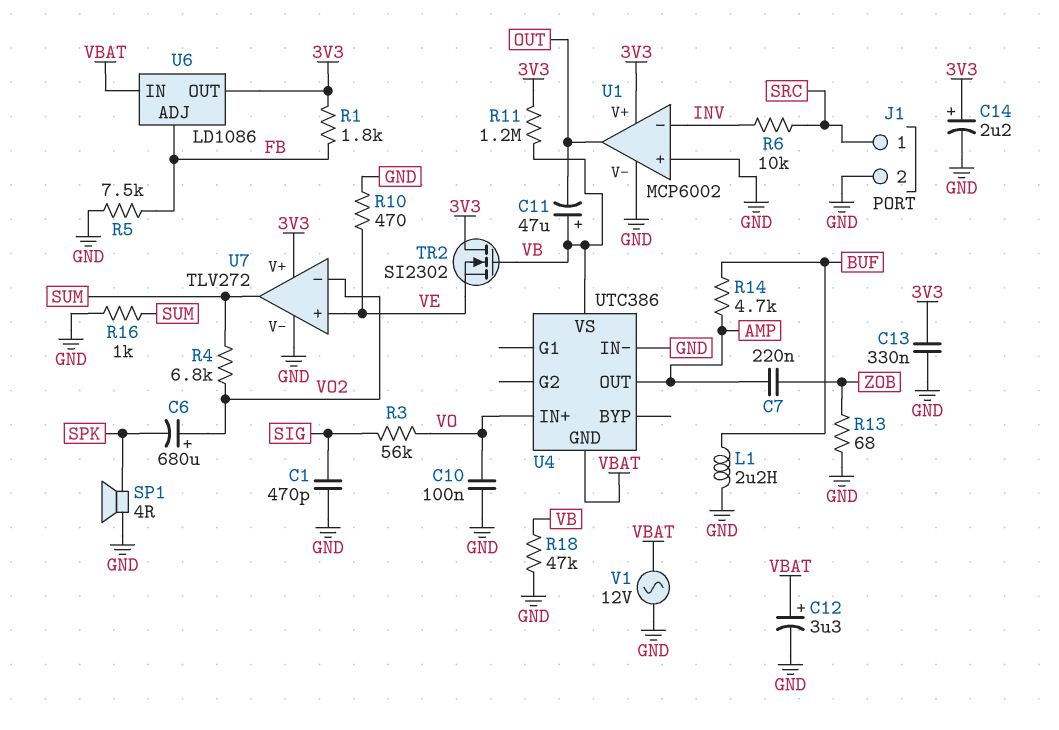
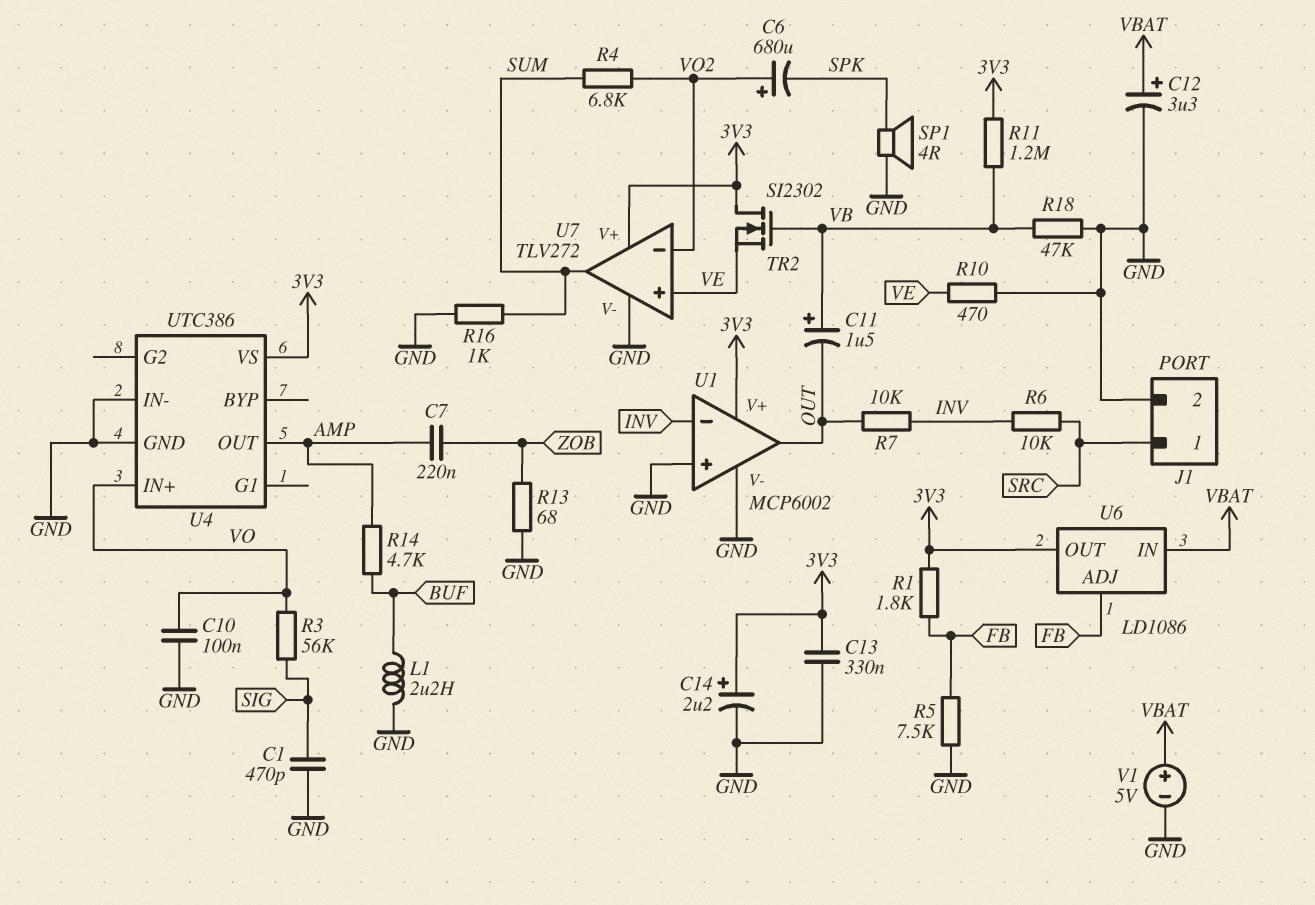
C11: 47uF (plus VB, minus OUT) -> 1.5uF (plus VB, minus OUT)
R7: none -> 10k (INV, OUT)
U4 pin GND: VBAT -> GND
U4 pin VS: VB -> 3V3
V1: AC 12V (GND, VBAT) -> 5V (plus VBAT, minus GND)

